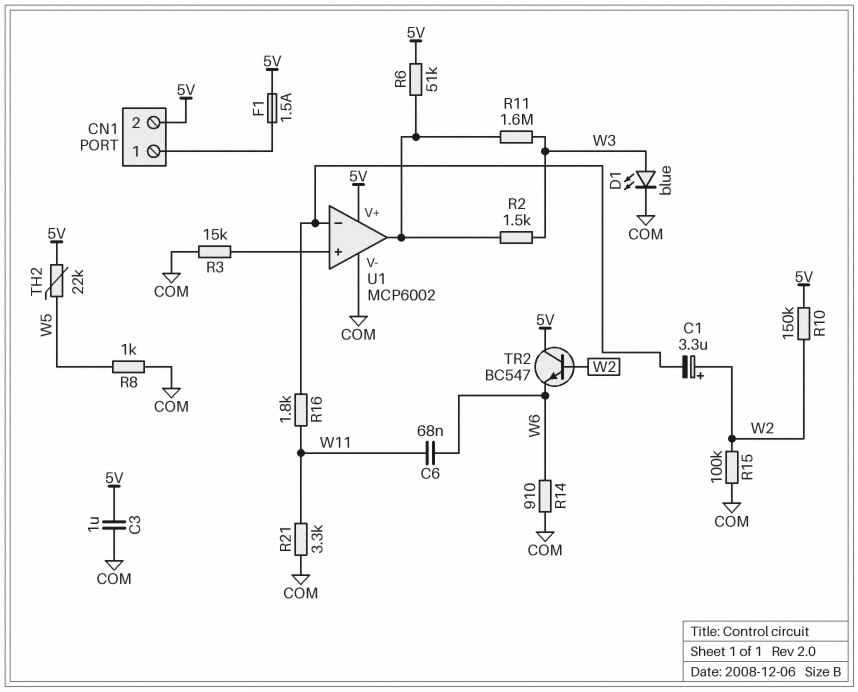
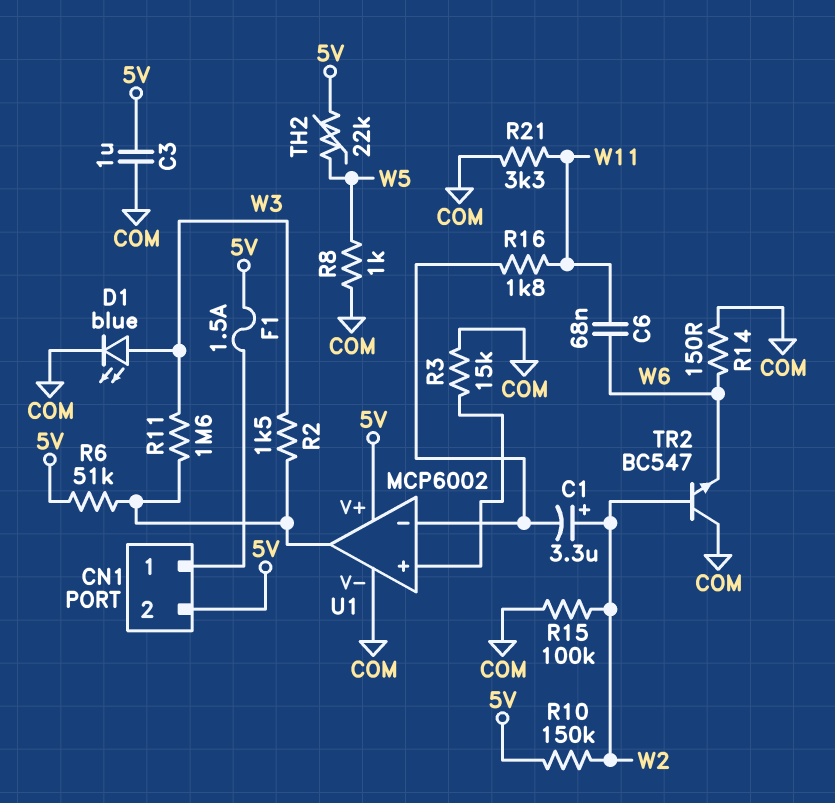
R14: 910 (COM, W6) -> 150 (COM, W6)
TR2: NPN BC547 (B W2, C 5V, E W6) -> NPN BC547 (B W2, C COM, E W6)

